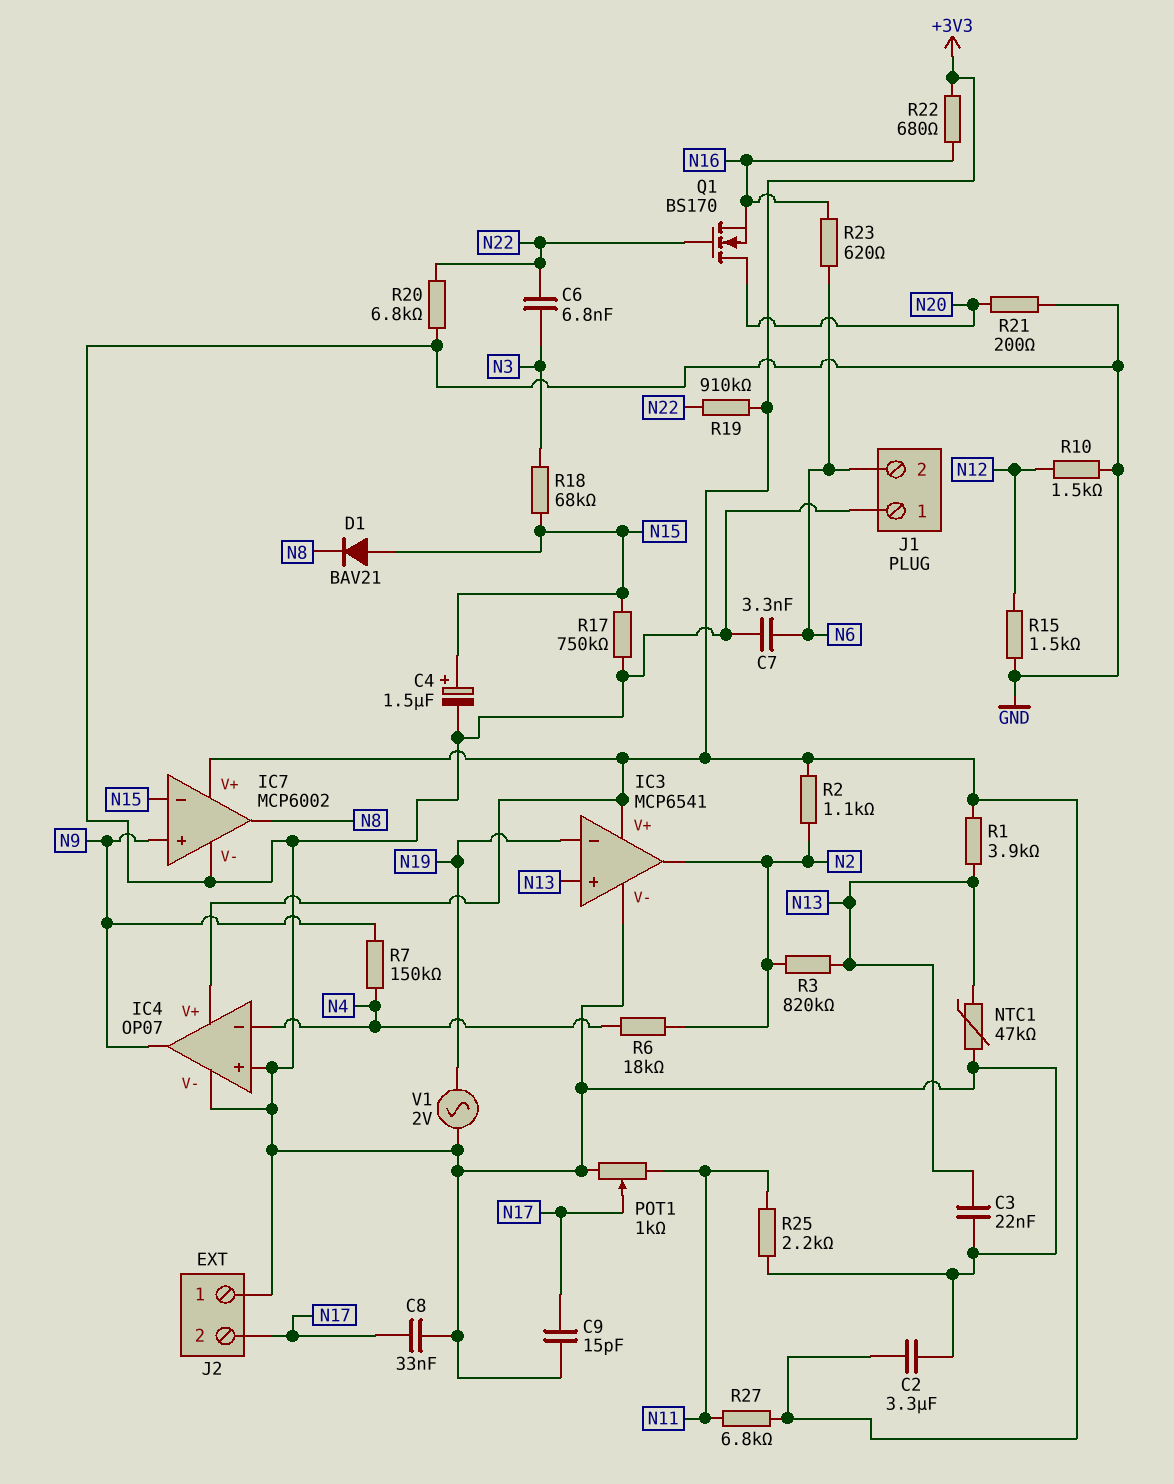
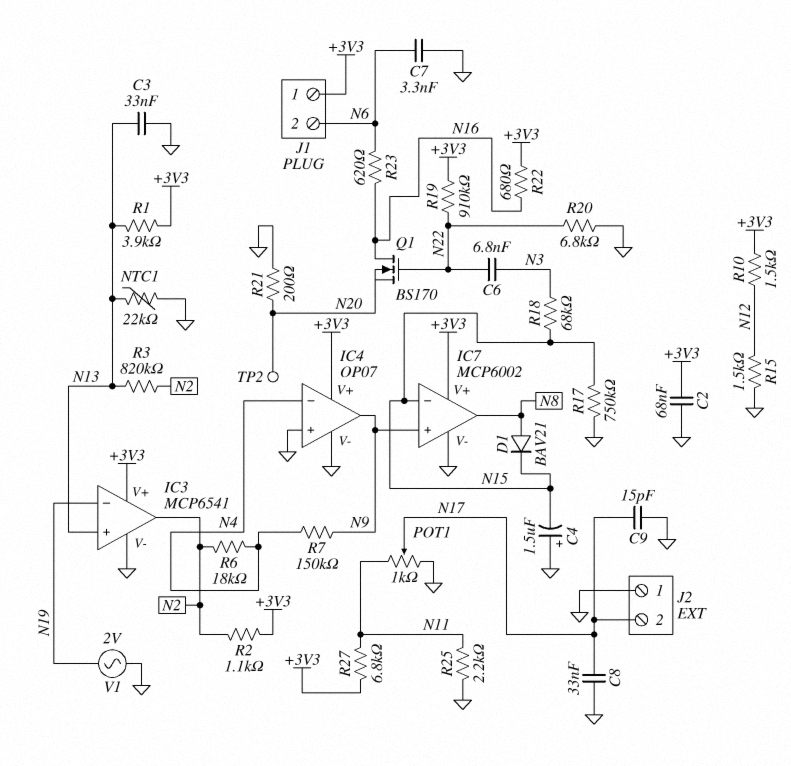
C2: 3.3uF (+3V3, GND) -> 68nF (+3V3, GND)
C3: 22nF (GND, N13) -> 33nF (GND, N13)
C4: 1.5uF (plus N15, minus GND) -> 1.5uF (plus GND, minus N15)
D1: diode BAV21 (A N15, K N8) -> diode BAV21 (A N8, K N15)
J1 pin 1: GND -> +3V3
NTC1: 47k (GND, N13) -> 22k (GND, N13)
Q1: NMOS BS170 (G N22, D N20, S N16) -> NMOS BS170 (G N22, D N16, S N20)
R10: 1.5k (GND, N12) -> 1.5k (+3V3, N12)
TP2: none -> test point (N20)

